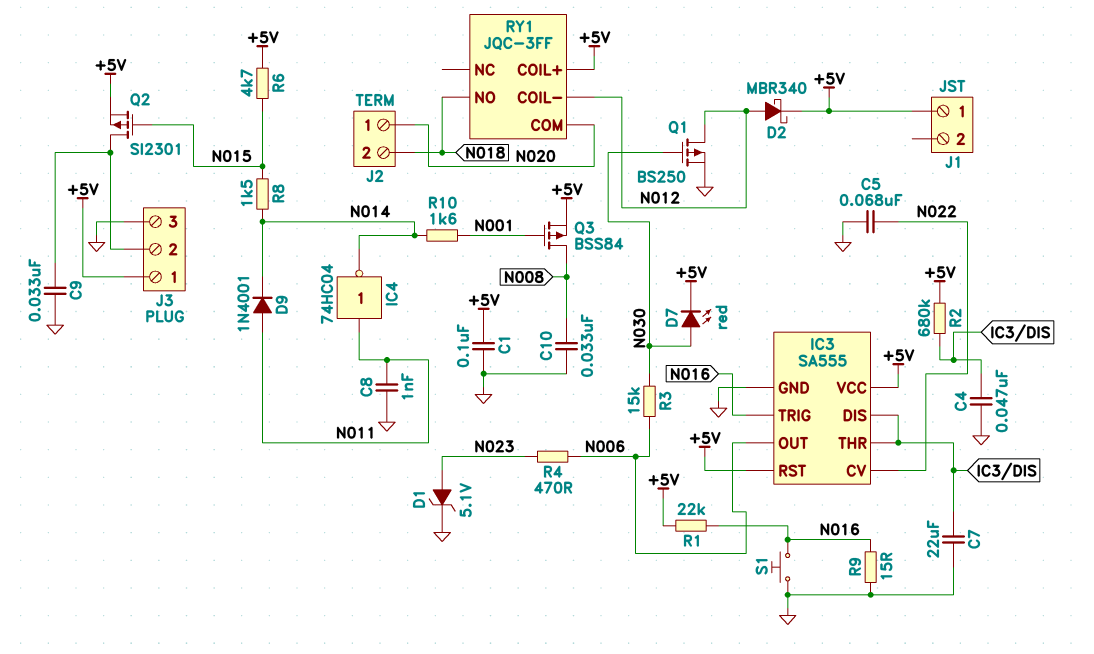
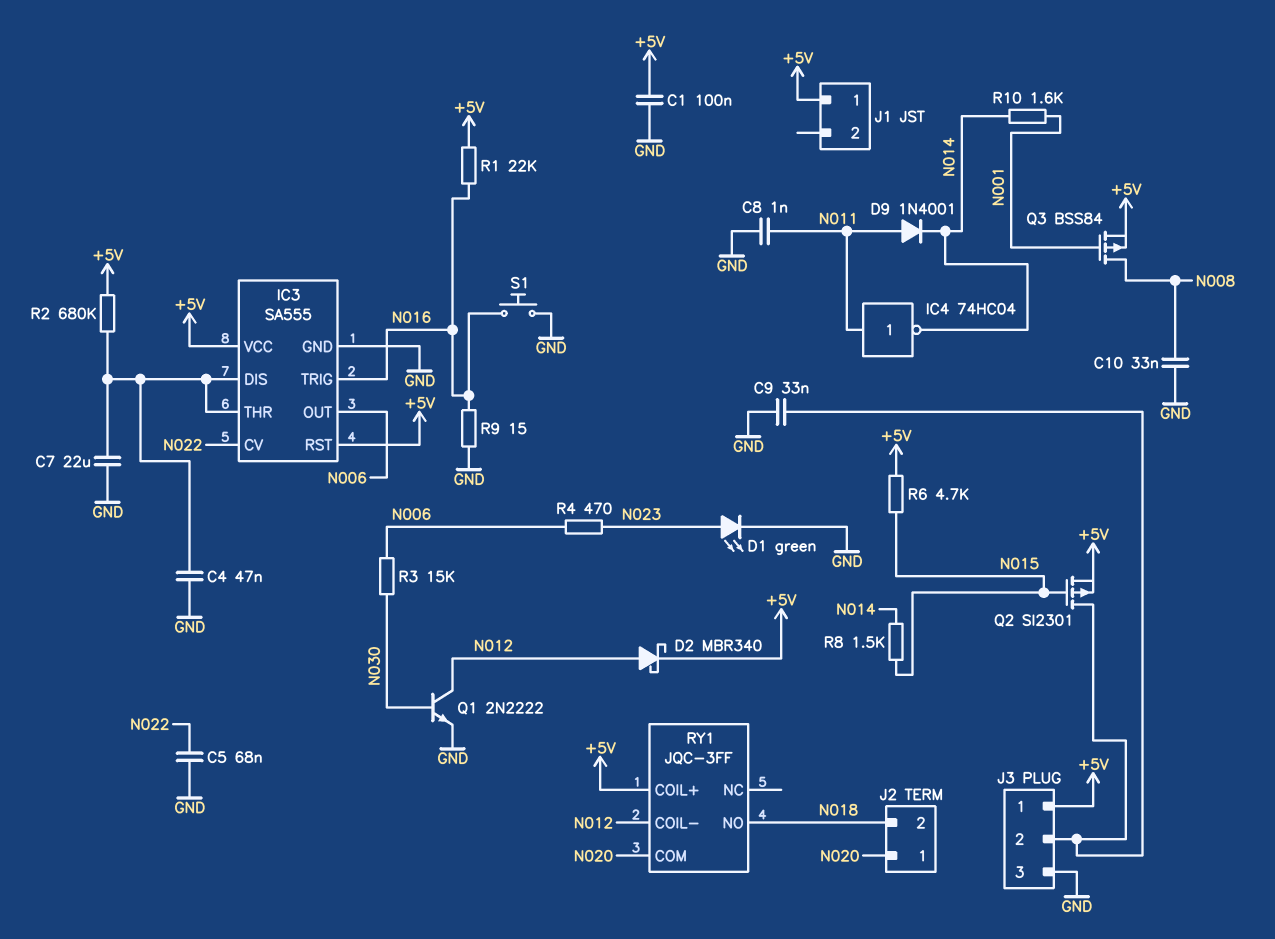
D1: zener 5.1V (A N023, K GND) -> LED green (A N023, K GND)
D7: LED red (A N030, K +5V) -> none
Q1: PMOS BS250 (G N030, D N012, S GND) -> NPN 2N2222 (B N030, C N012, E GND)

